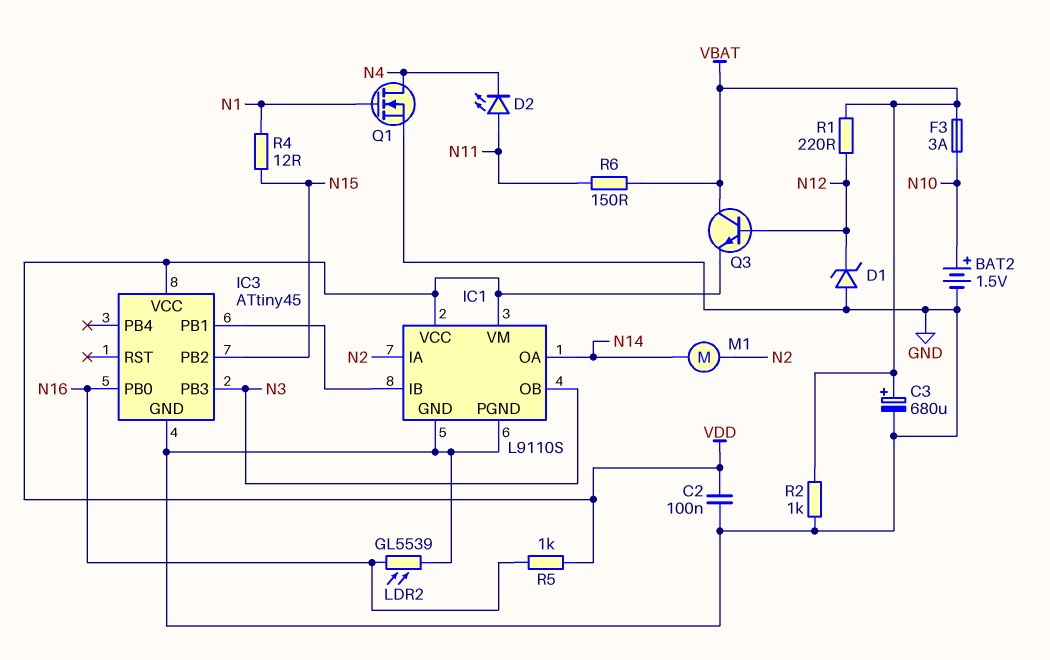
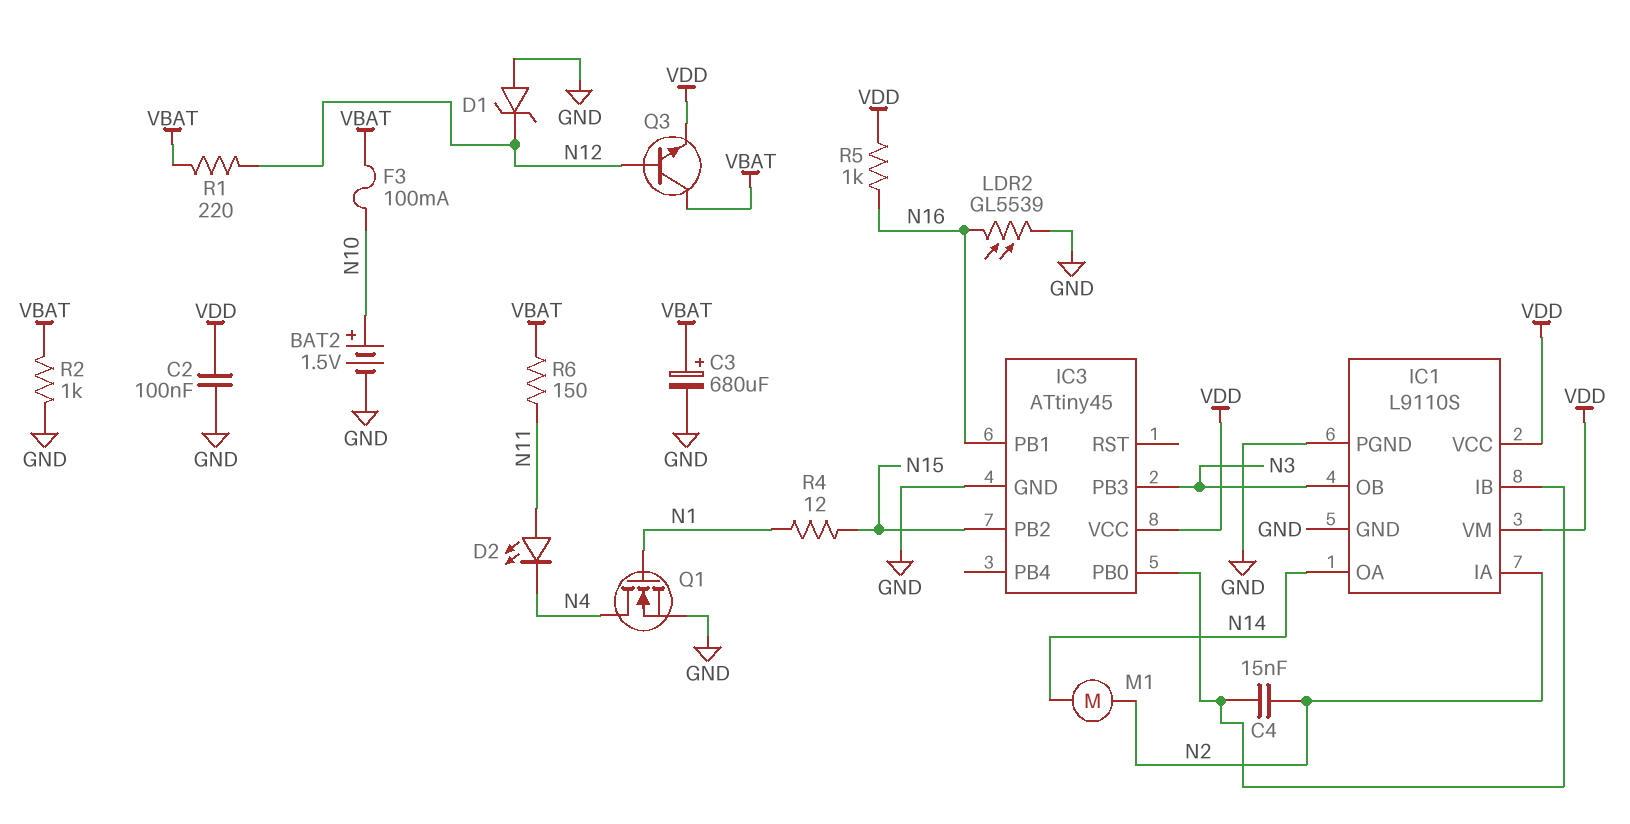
C4: none -> 15nF (IC1/IB, N2)
F3: 3A (N10, VBAT) -> 100mA (N10, VBAT)
IC3 pin PB0: N16 -> IC1/IB
IC3 pin PB1: IC1/IB -> N16

